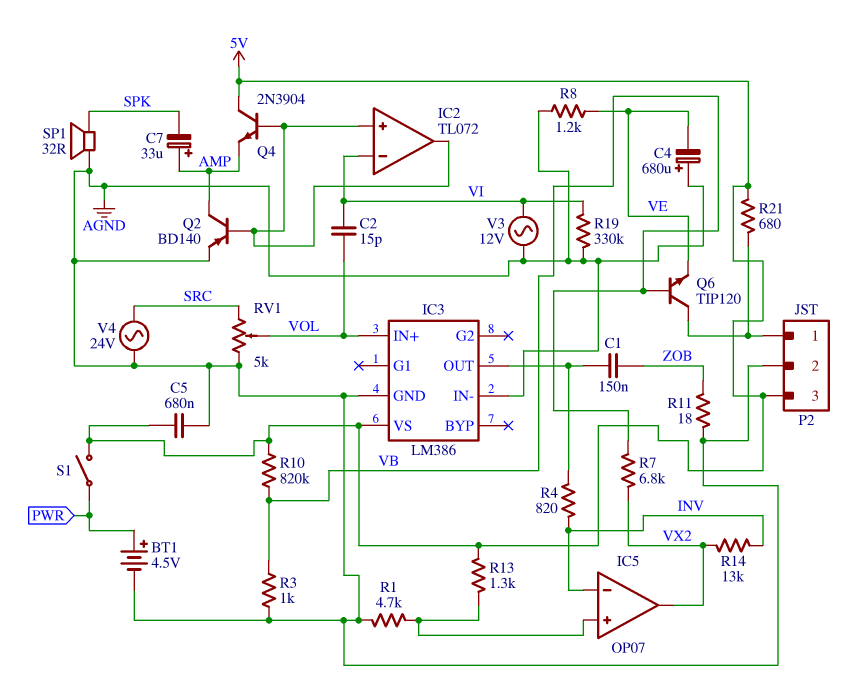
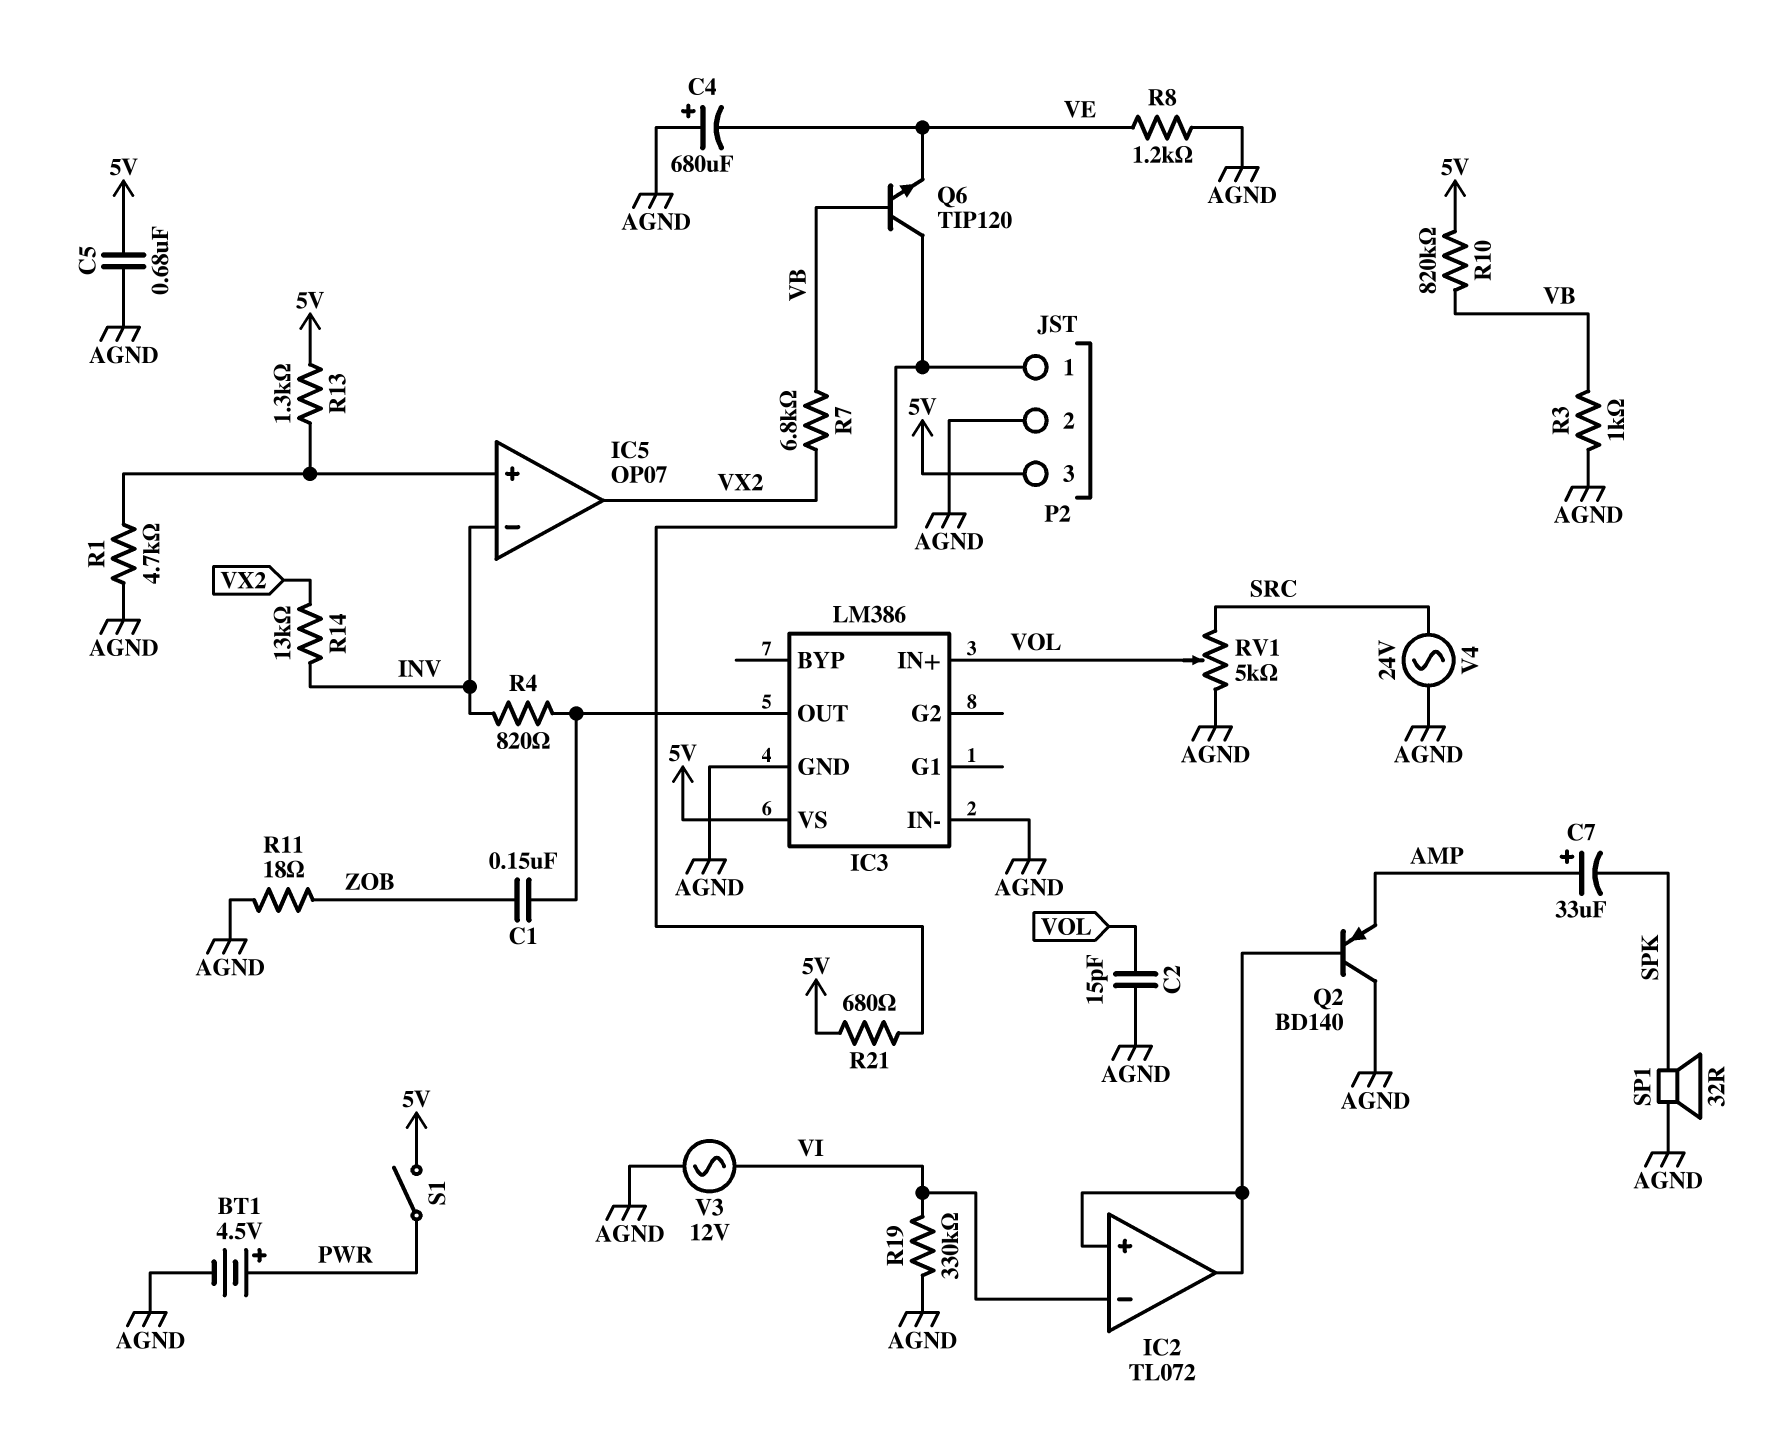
C2: 15pF (VI, VOL) -> 15pF (AGND, VOL)
Q2: PNP BD140 (B IC2/in+, C AMP, E AGND) -> PNP BD140 (B IC2/in+, C AGND, E AMP)
Q4: NPN 2N3904 (B IC2/in+, C 5V, E AMP) -> none

